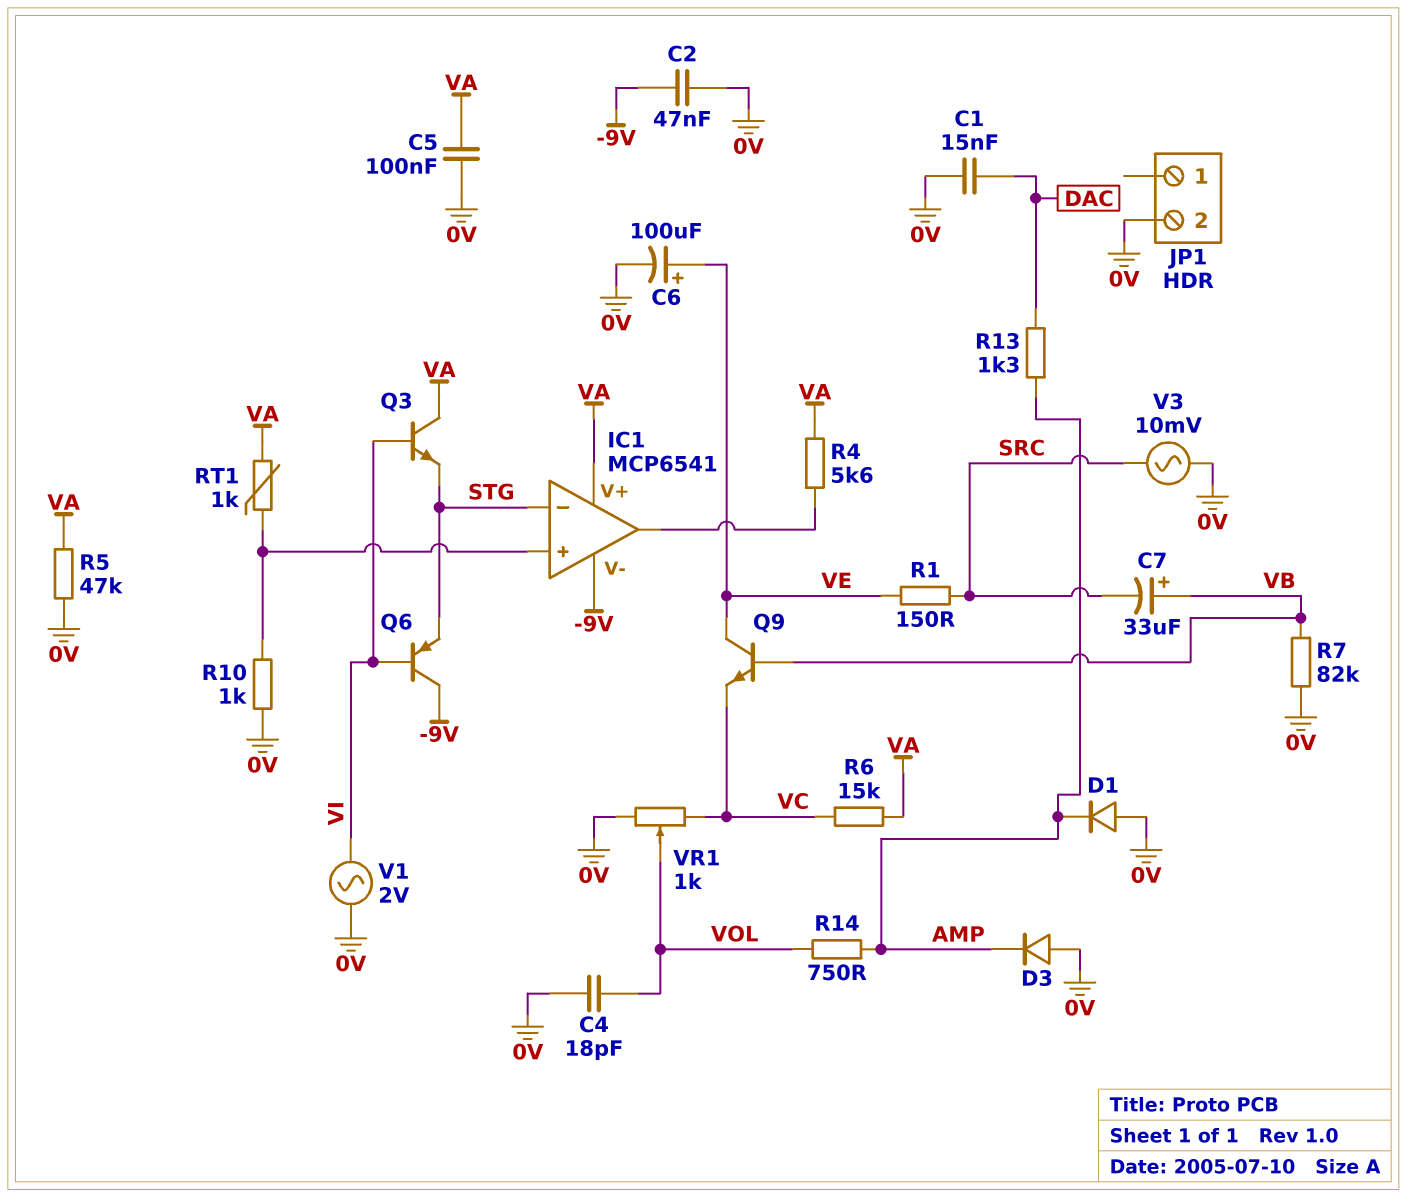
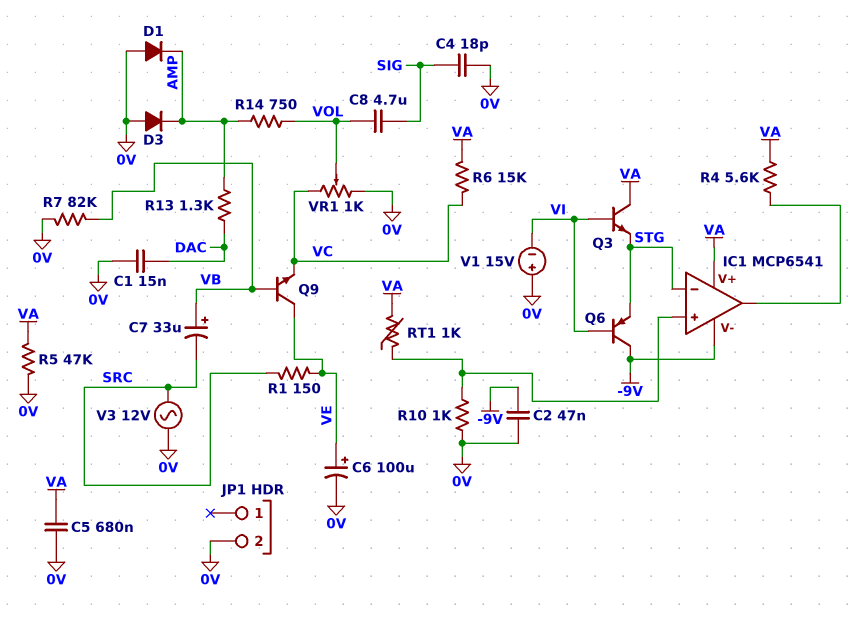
C4: 18pF (0V, VOL) -> 18pF (0V, SIG)
C5: 100nF (0V, VA) -> 680nF (0V, VA)
C8: none -> 4.7uF (SIG, VOL)
V1: AC 2V (0V, VI) -> 15V (plus 0V, minus VI)
V3: AC 10mV (0V, SRC) -> AC 12V (0V, SRC)

